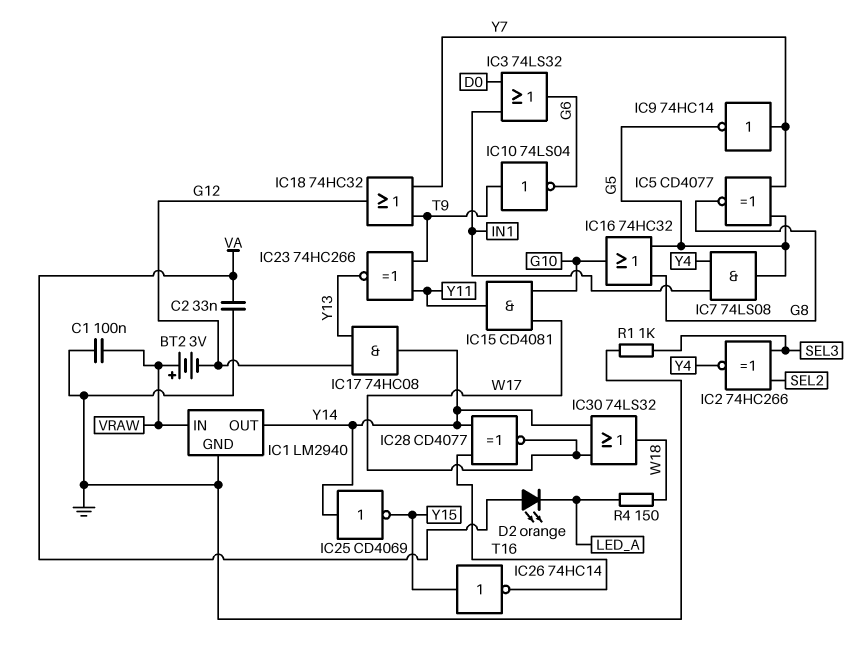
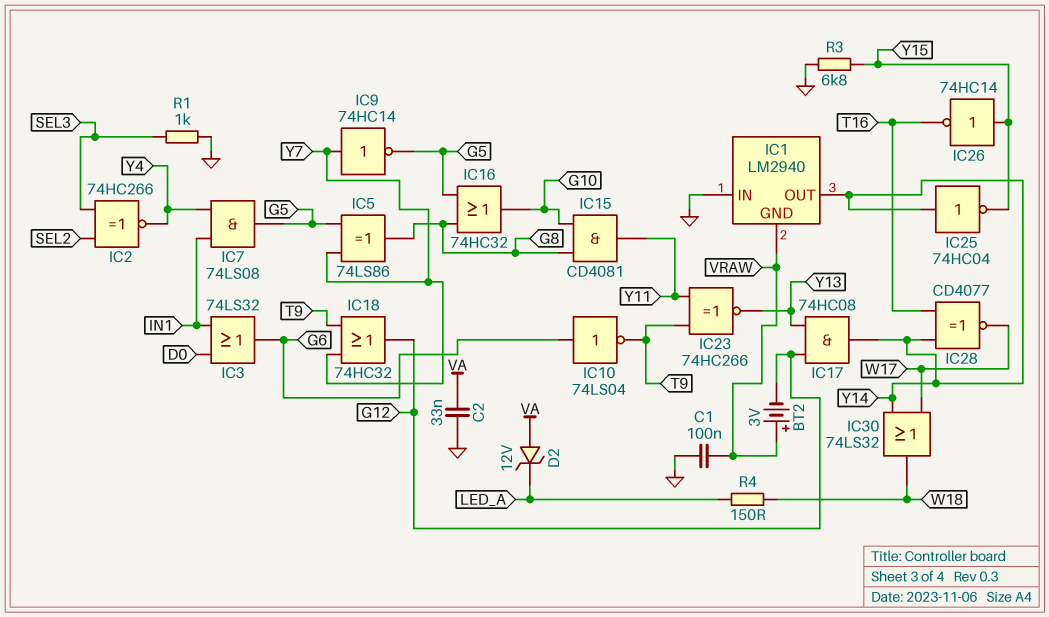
D2: LED orange (A VA, K LED_A) -> zener 12V (A VA, K LED_A)
IC1 pin GND: GND -> VRAW
IC1 pin IN: VRAW -> GND
IC5: XNOR CD4077 (in G5, in Y7, out G8) -> XOR 74LS86 (in G5, in Y7, out G8)
IC10: NOT 74LS04 (in T9, out G6) -> NOT 74LS04 (in G6, out T9)
IC15: AND CD4081 (in G10, in W17, out Y11) -> AND CD4081 (in G8, in G10, out Y11)
IC25: NOT CD4069 (in Y14, out Y15) -> NOT 74HC04 (in Y14, out Y15)
R3: none -> 6.8k (GND, Y15)

